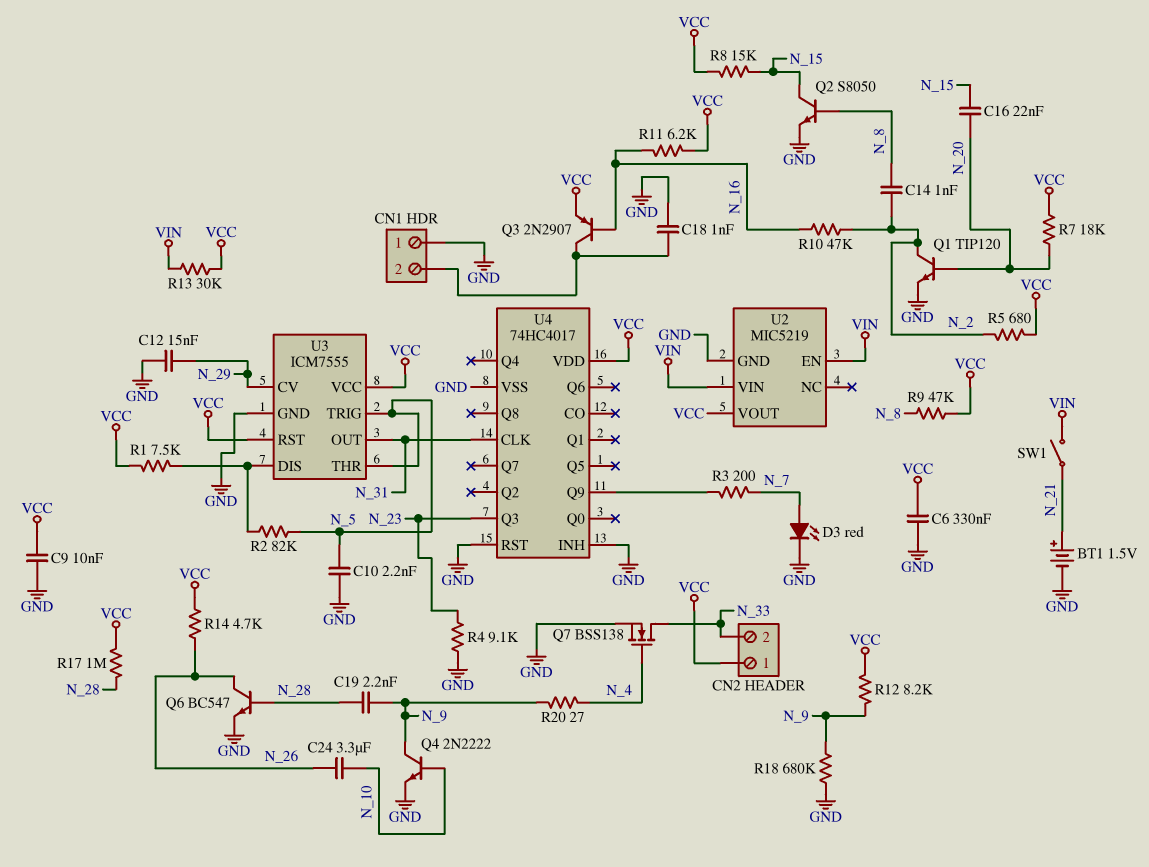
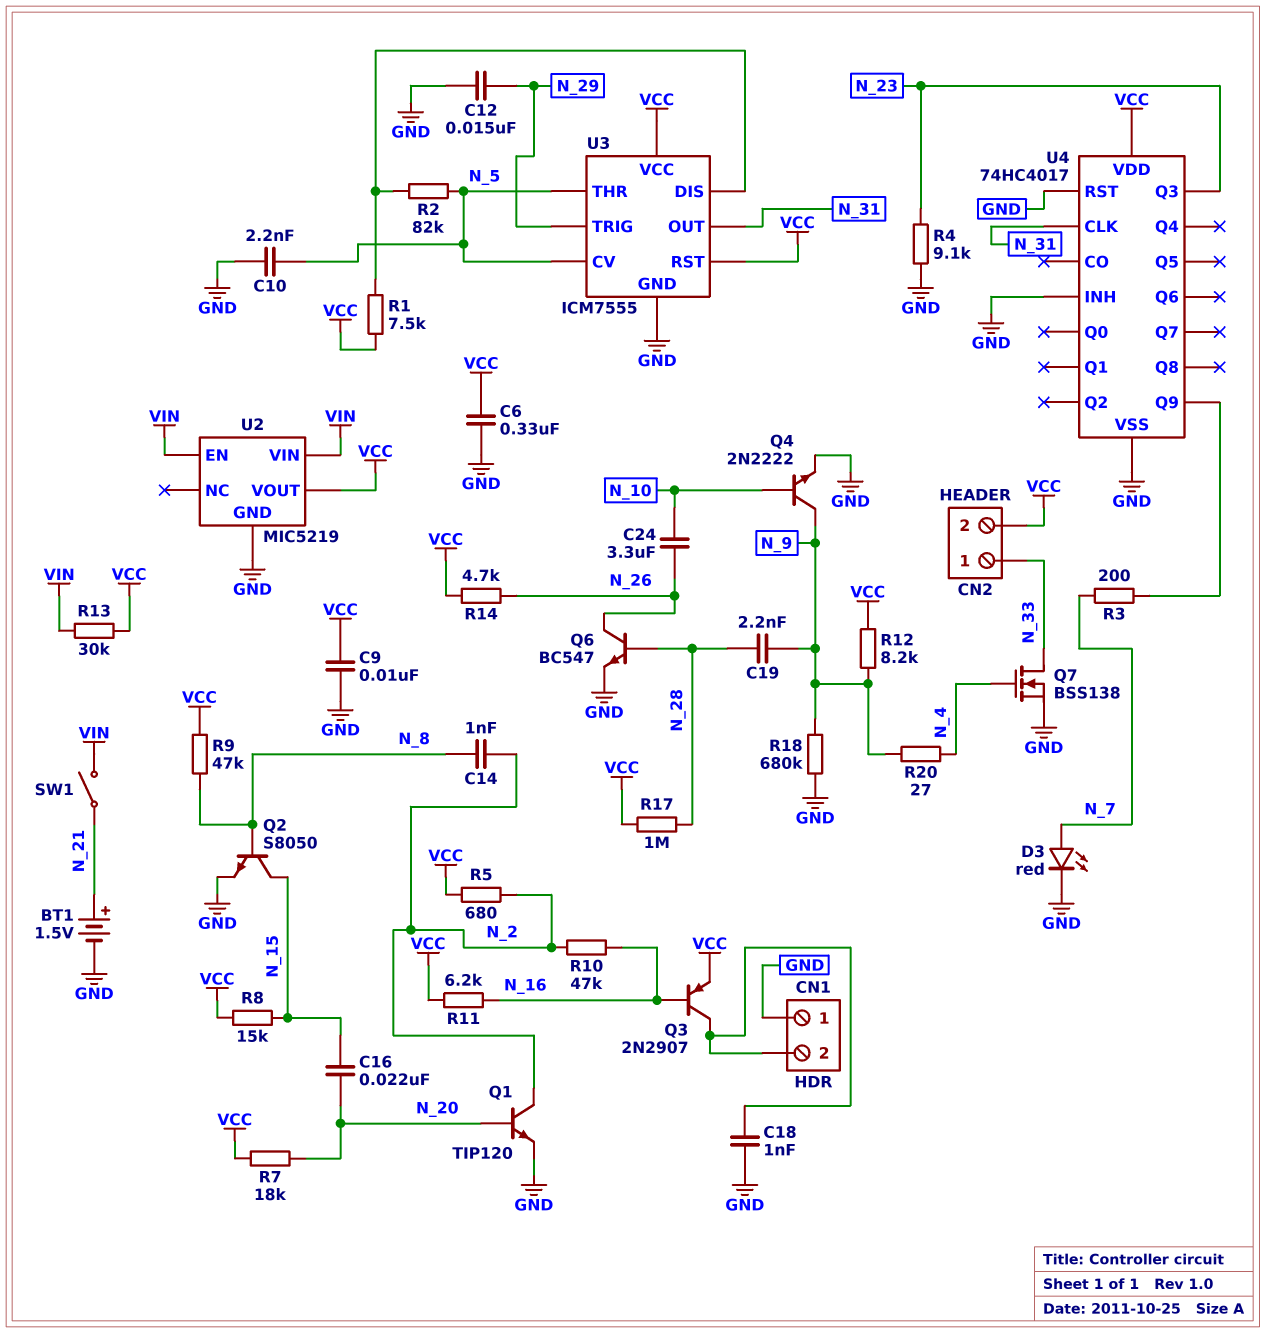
CN2 pin 1: VCC -> N_33
CN2 pin 2: N_33 -> VCC
U3 pin CV: N_29 -> N_5
U3 pin TRIG: N_5 -> N_29

